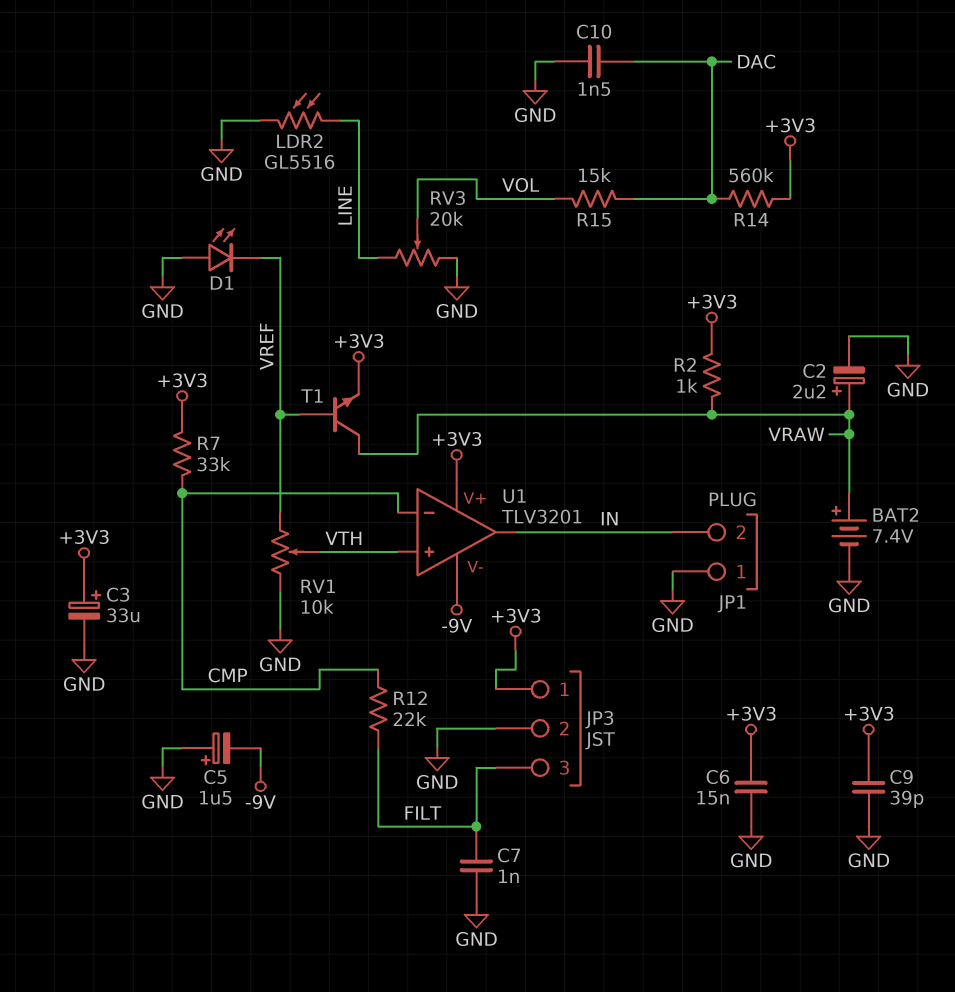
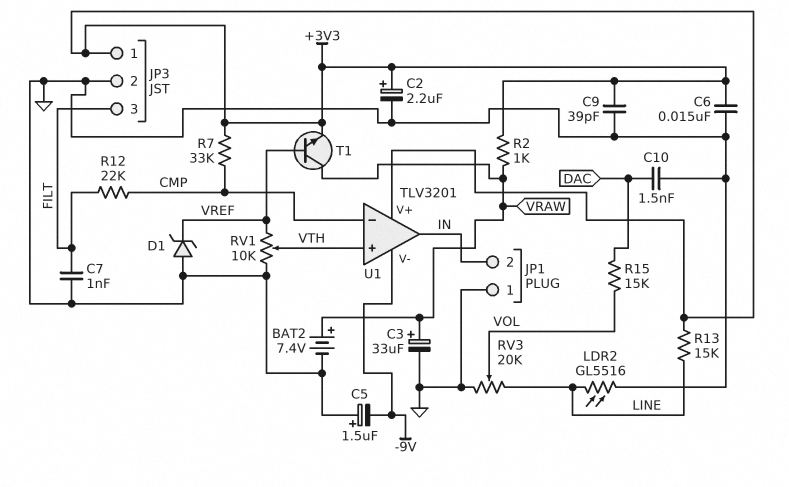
C2: 2.2uF (plus VRAW, minus GND) -> 2.2uF (plus +3V3, minus GND)
C3: 33uF (plus +3V3, minus GND) -> 33uF (plus VRAW, minus GND)
D1: LED (A GND, K VREF) -> zener (A GND, K VREF)
R13: none -> 15k (+3V3, LINE)
R14: 560k (+3V3, DAC) -> none

